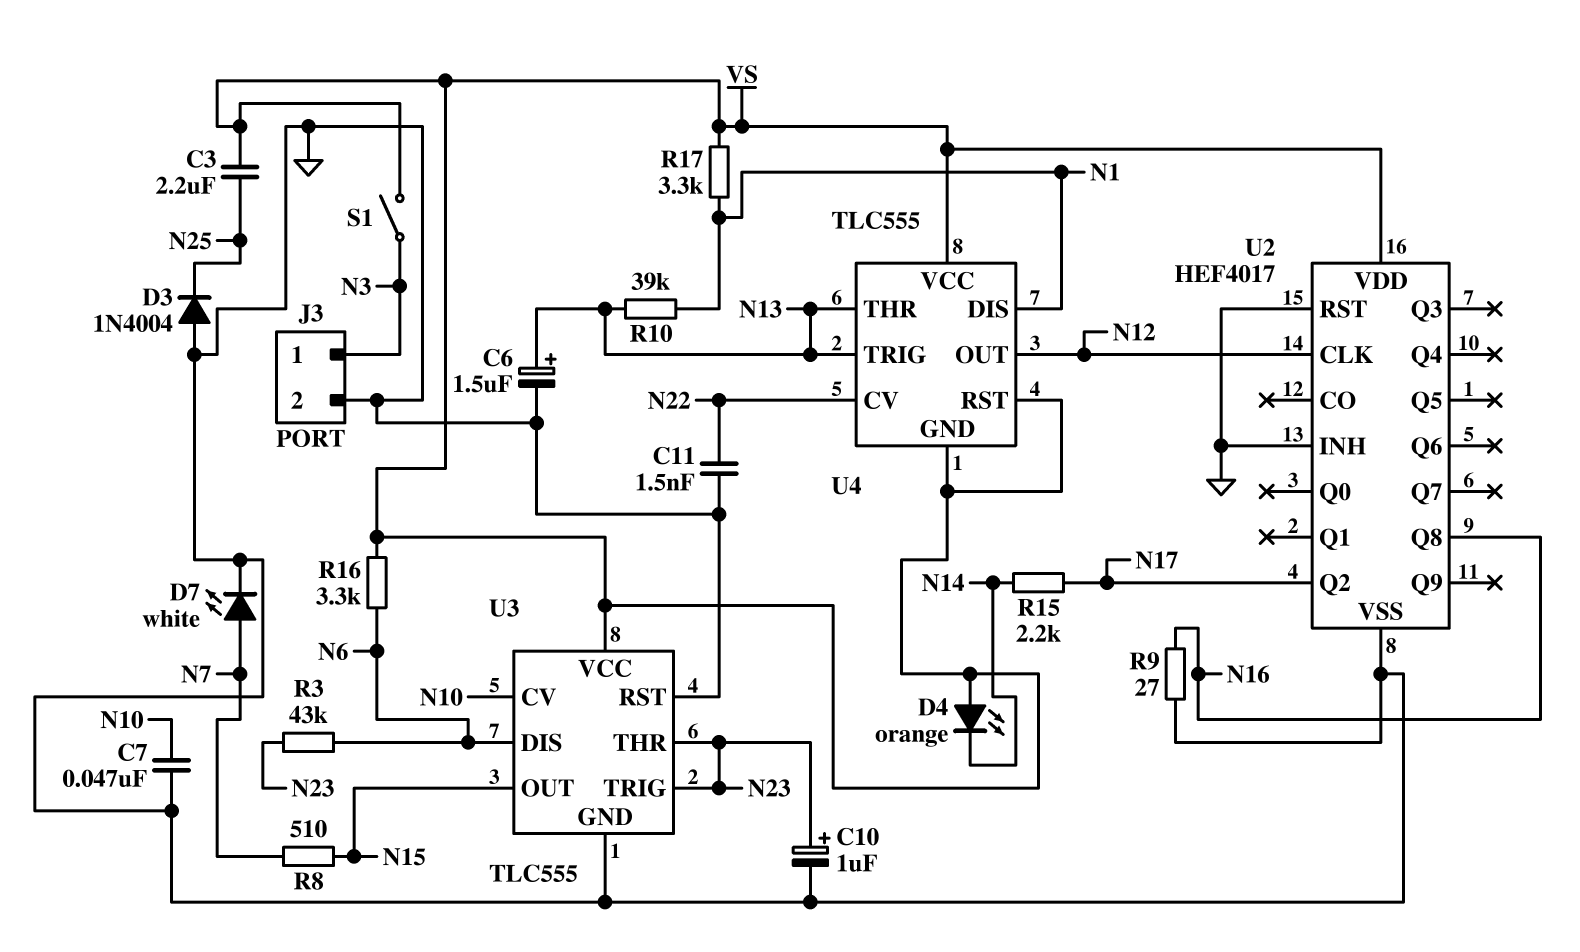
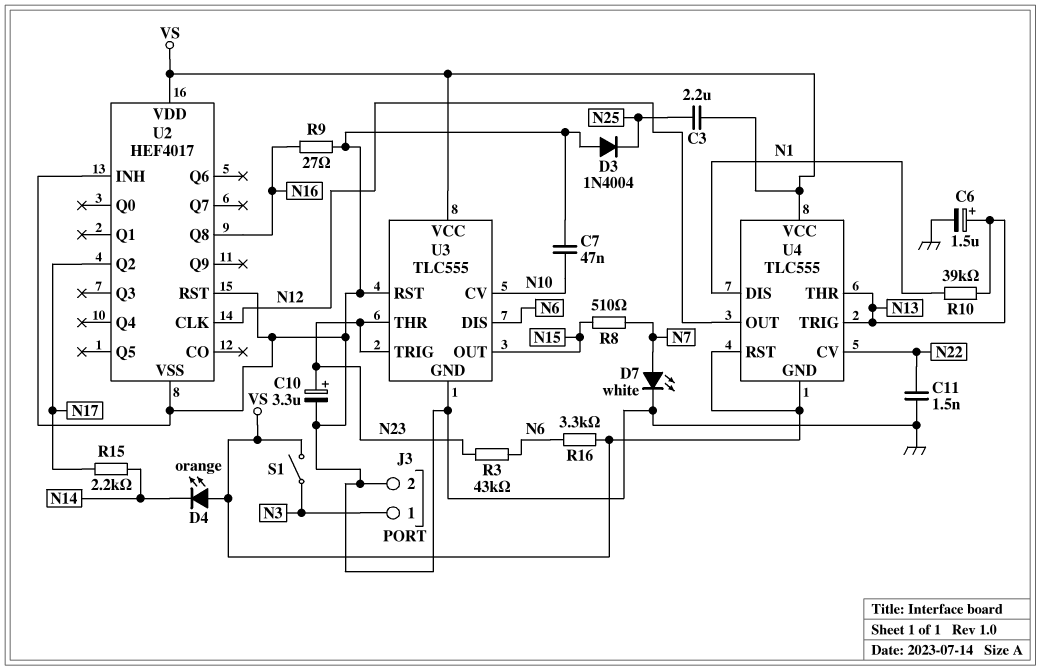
C10: 1uF (plus N23, minus GND) -> 3.3uF (plus N23, minus GND)
R17: 3.3k (N1, VS) -> none

